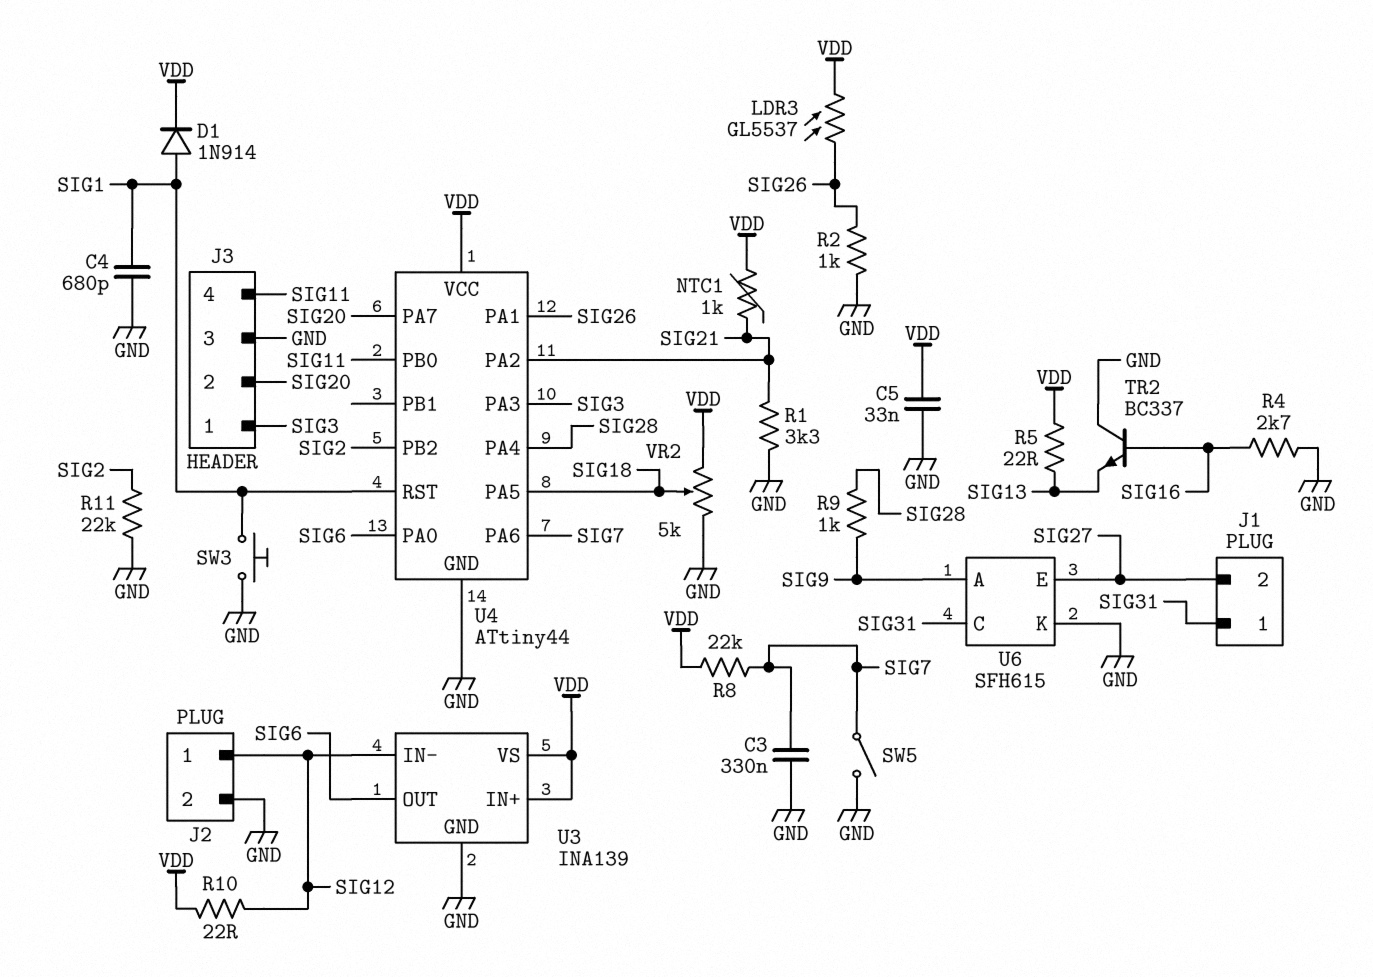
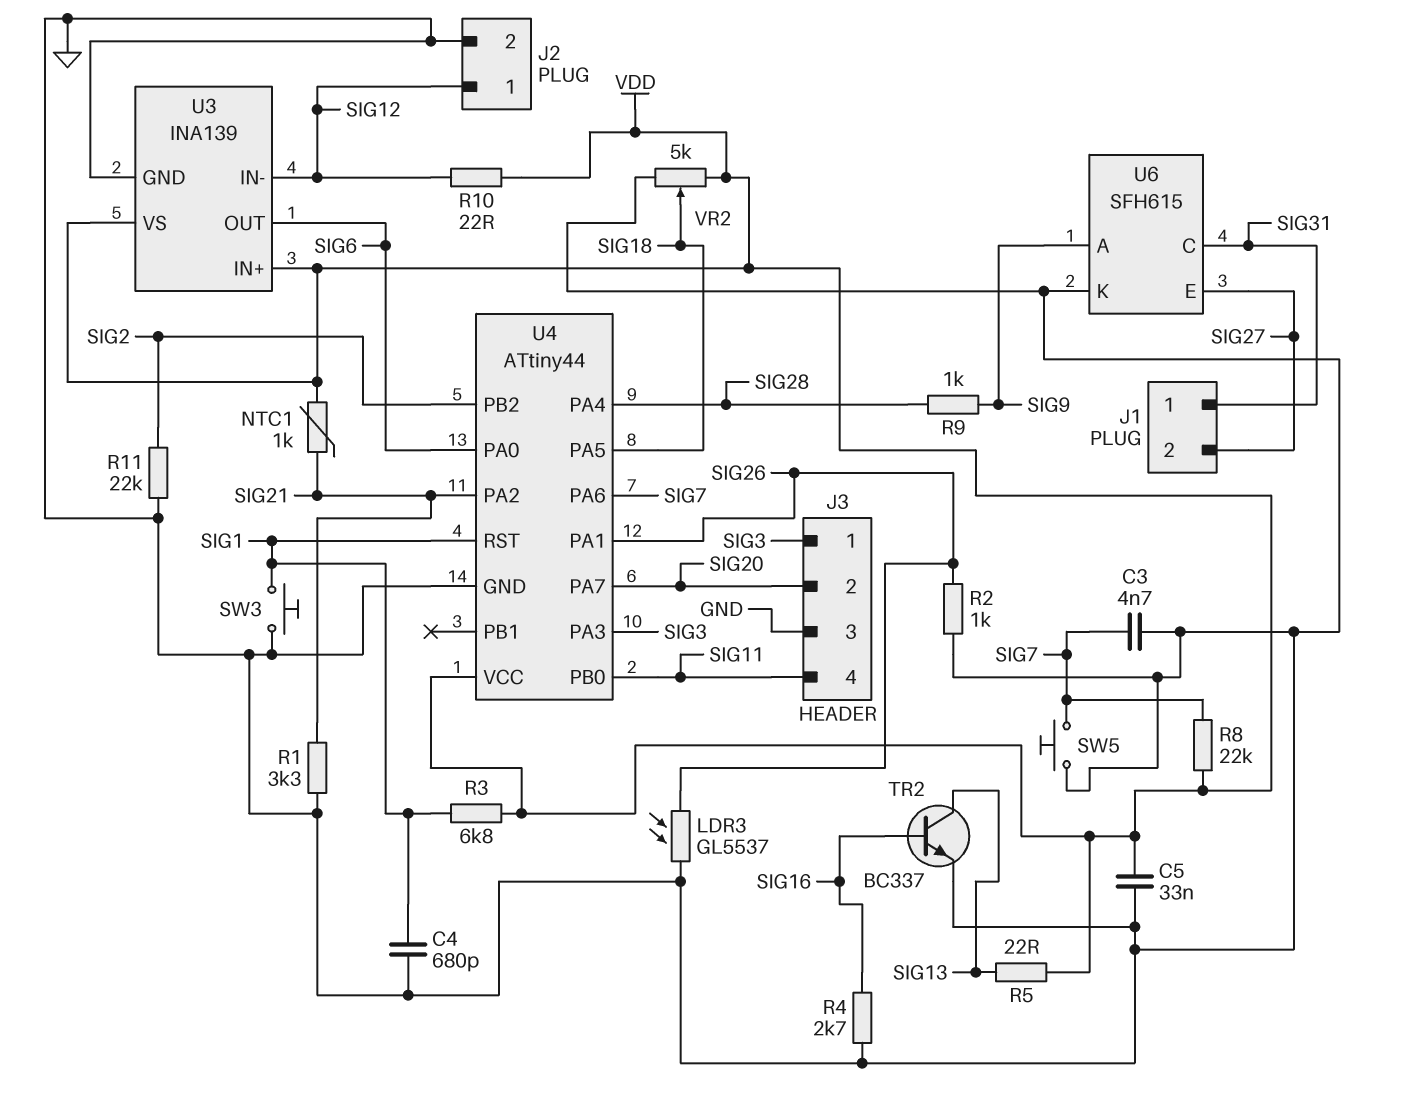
C3: 330nF (GND, SIG7) -> 4.7nF (GND, SIG7)
D1: diode 1N914 (A SIG1, K VDD) -> none
LDR3: GL5537 (SIG26, VDD) -> GL5537 (GND, SIG26)
R3: none -> 6.8k (SIG1, VDD)
SW5: switch (GND, SIG7) -> button (GND, SIG7)
TR2: NPN BC337 (B SIG16, C GND, E SIG13) -> NPN BC337 (B SIG16, C SIG13, E GND)

